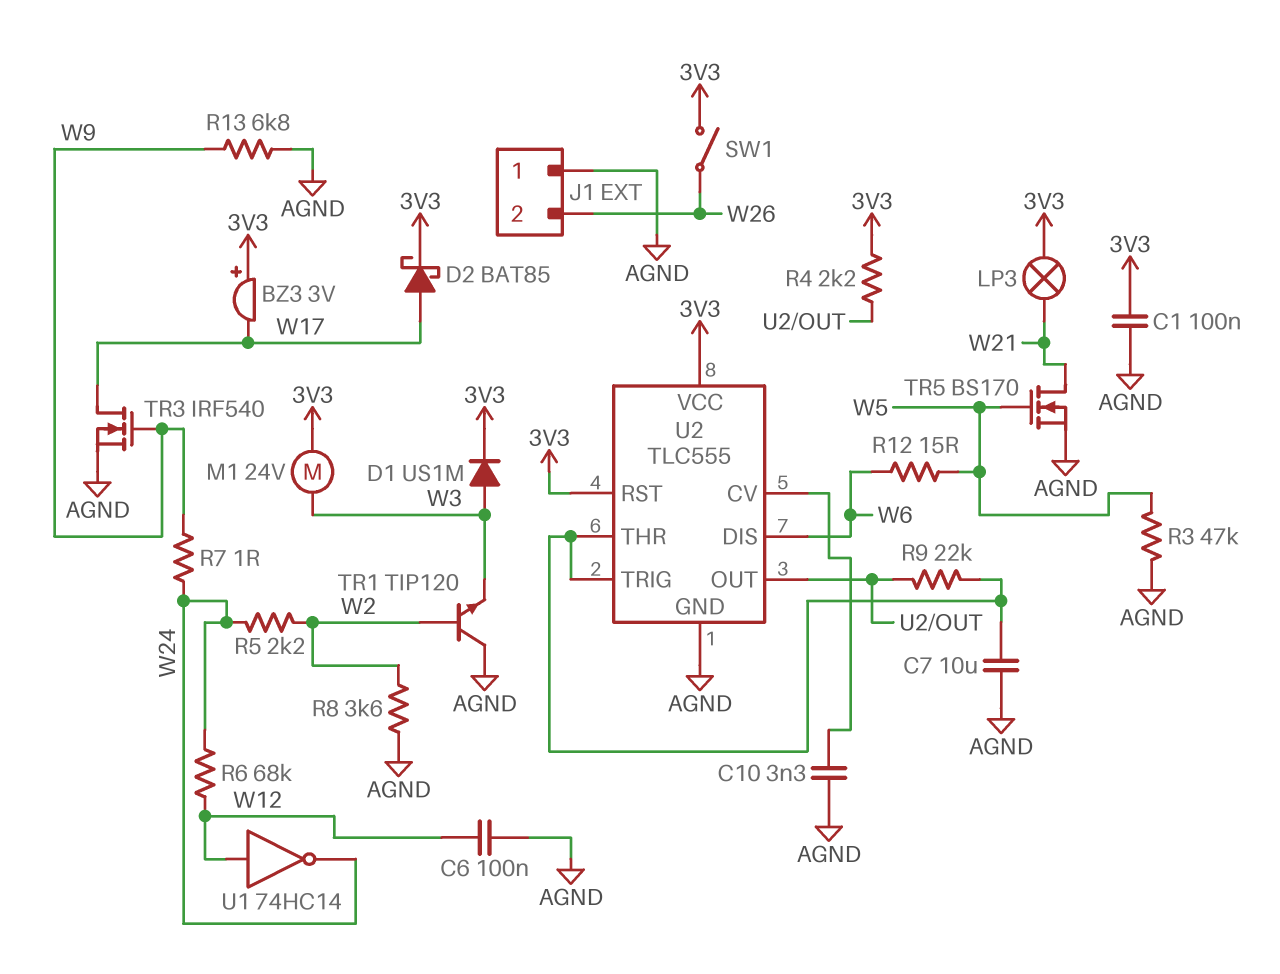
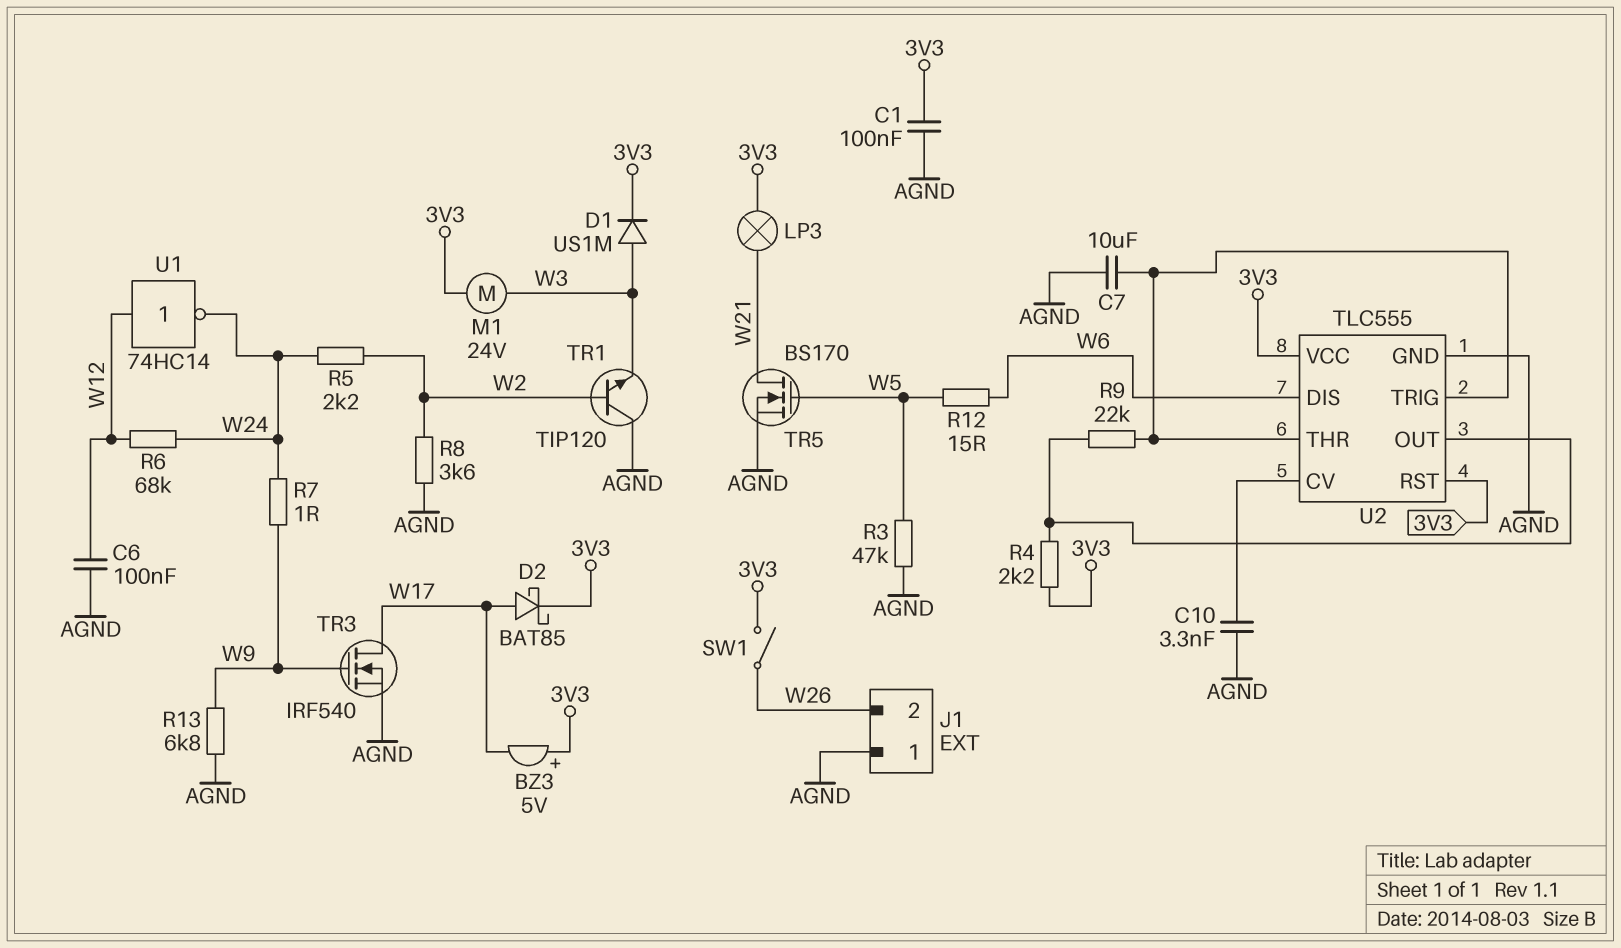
BZ3: buzzer 3V (plus 3V3, minus W17) -> buzzer 5V (plus 3V3, minus W17)

